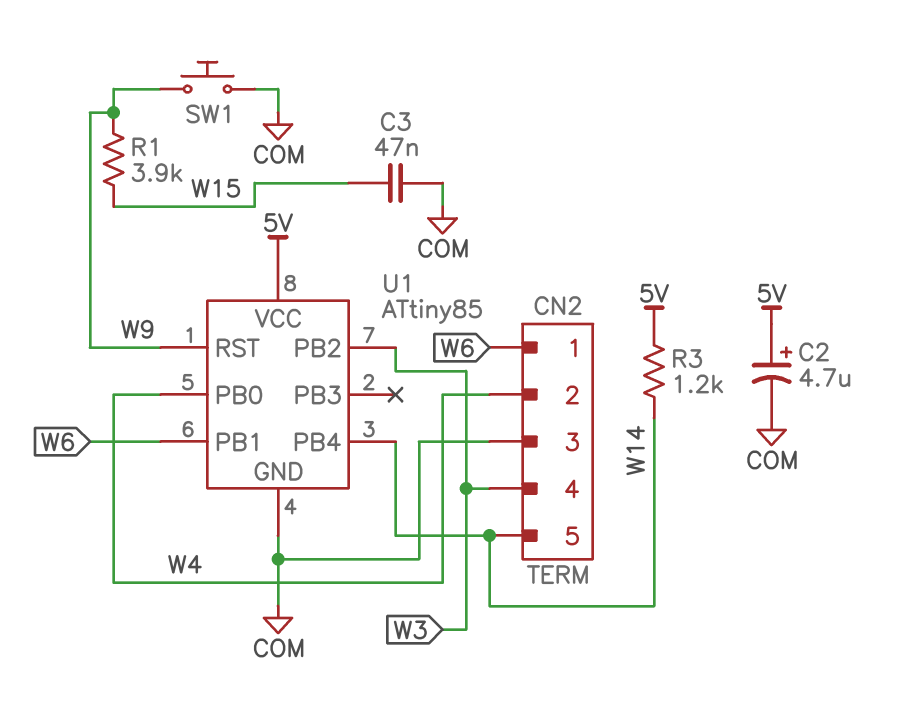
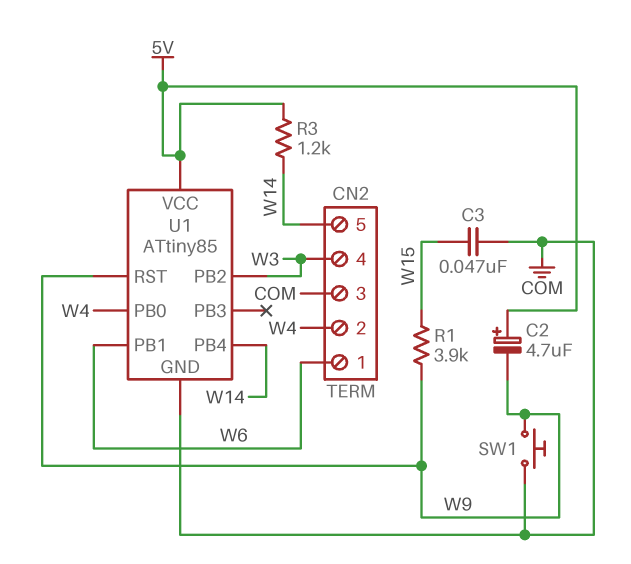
C2: 4.7uF (plus 5V, minus COM) -> 4.7uF (plus 5V, minus W9)

